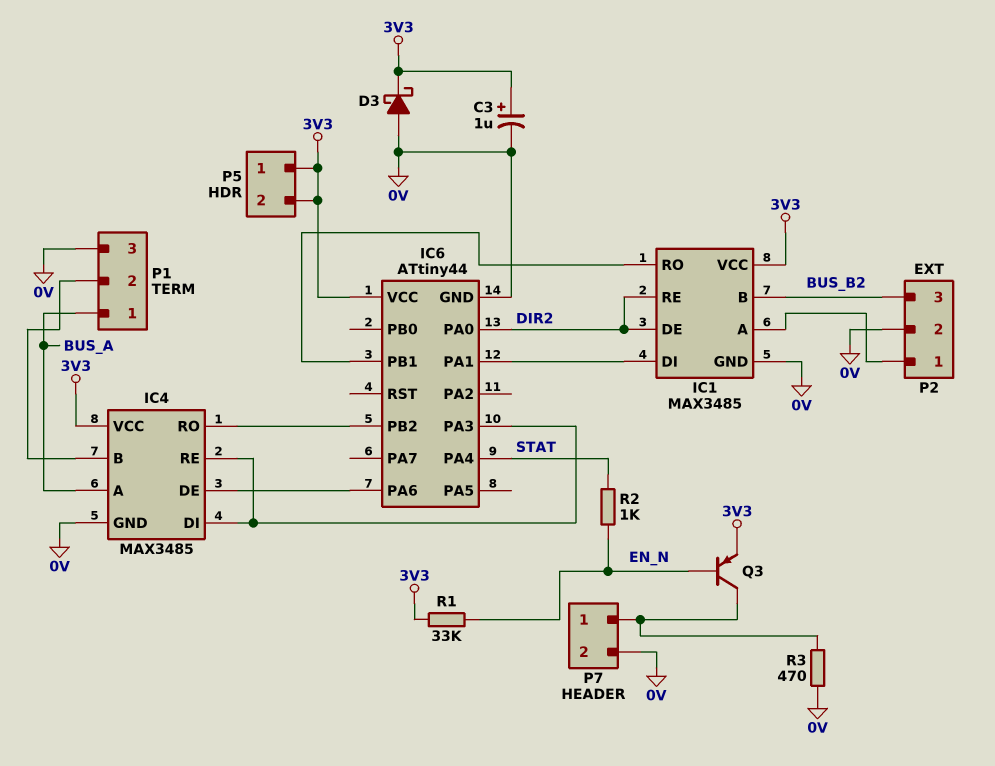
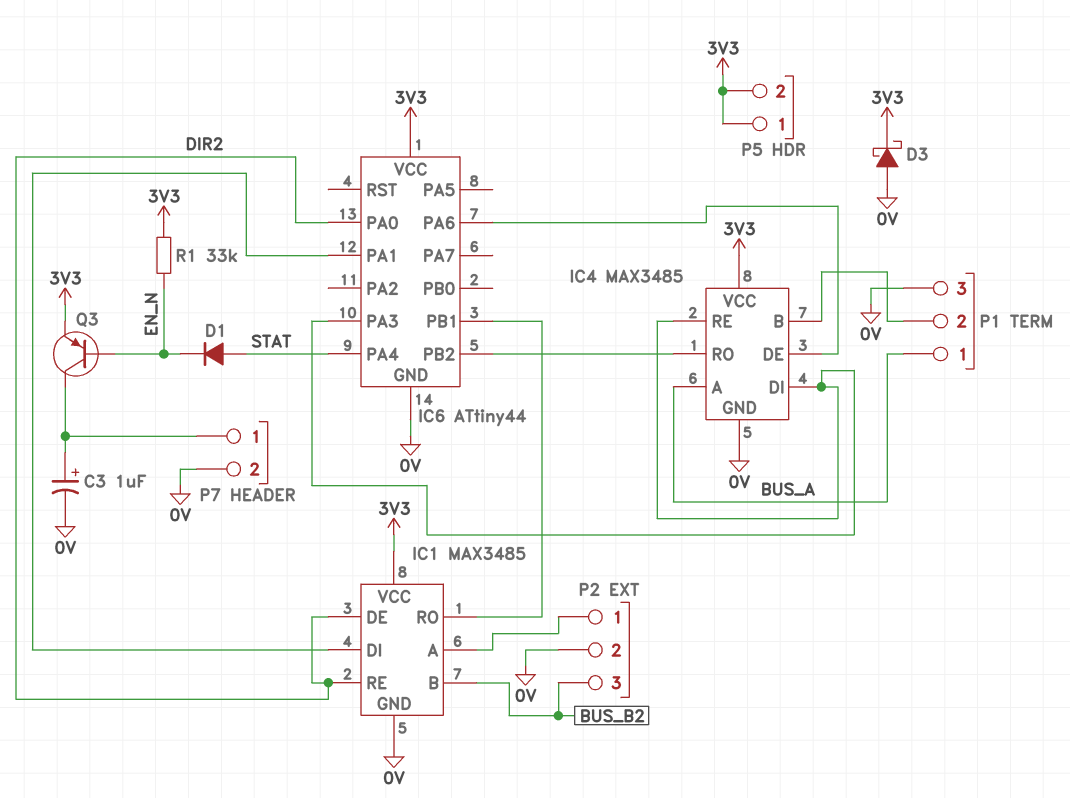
C3: 1uF (plus 3V3, minus 0V) -> 1uF (plus P7/1, minus 0V)
D1: none -> diode (A STAT, K EN_N)
R2: 1k (EN_N, STAT) -> none
R3: 470 (0V, P7/1) -> none

